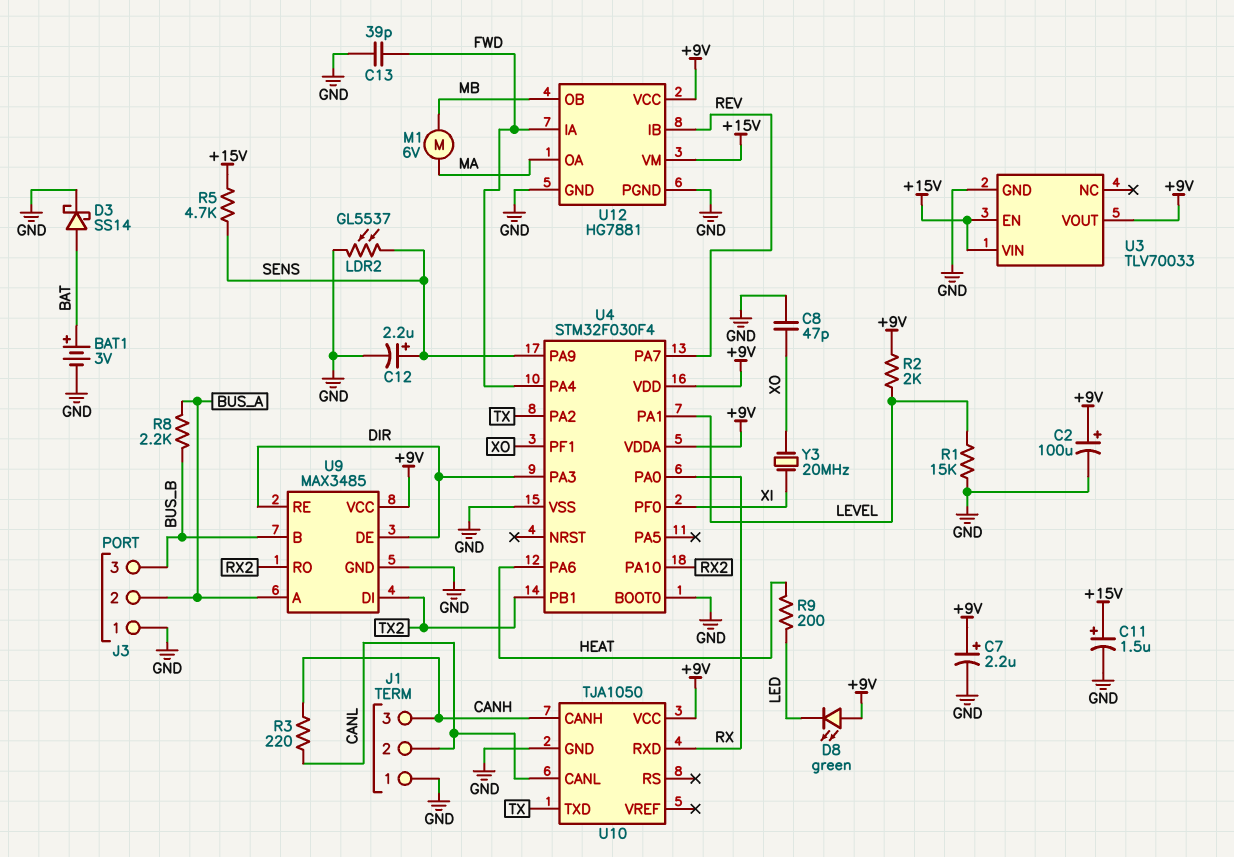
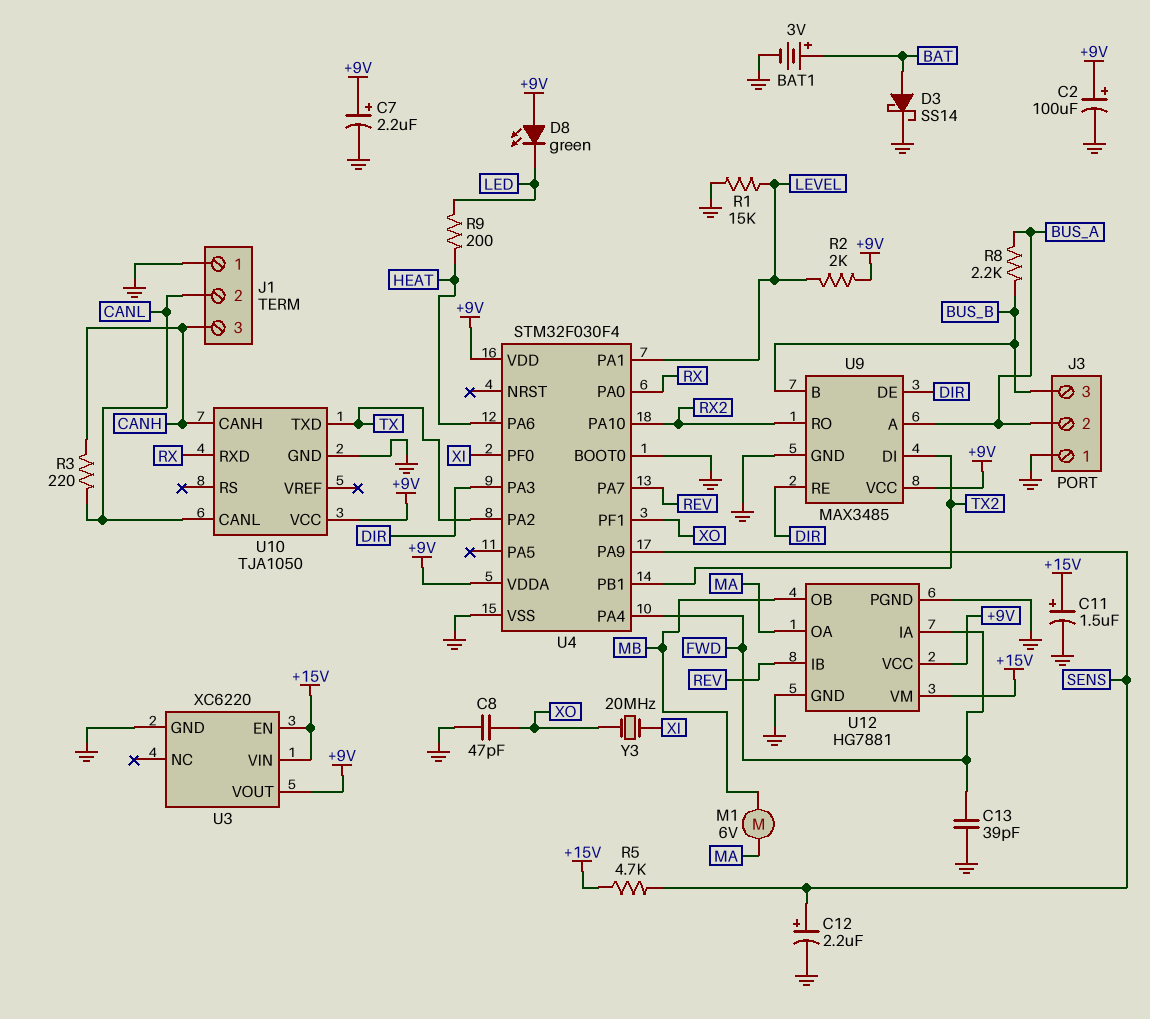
LDR2: GL5537 (GND, SENS) -> none
U3: TLV70033 -> XC6220

